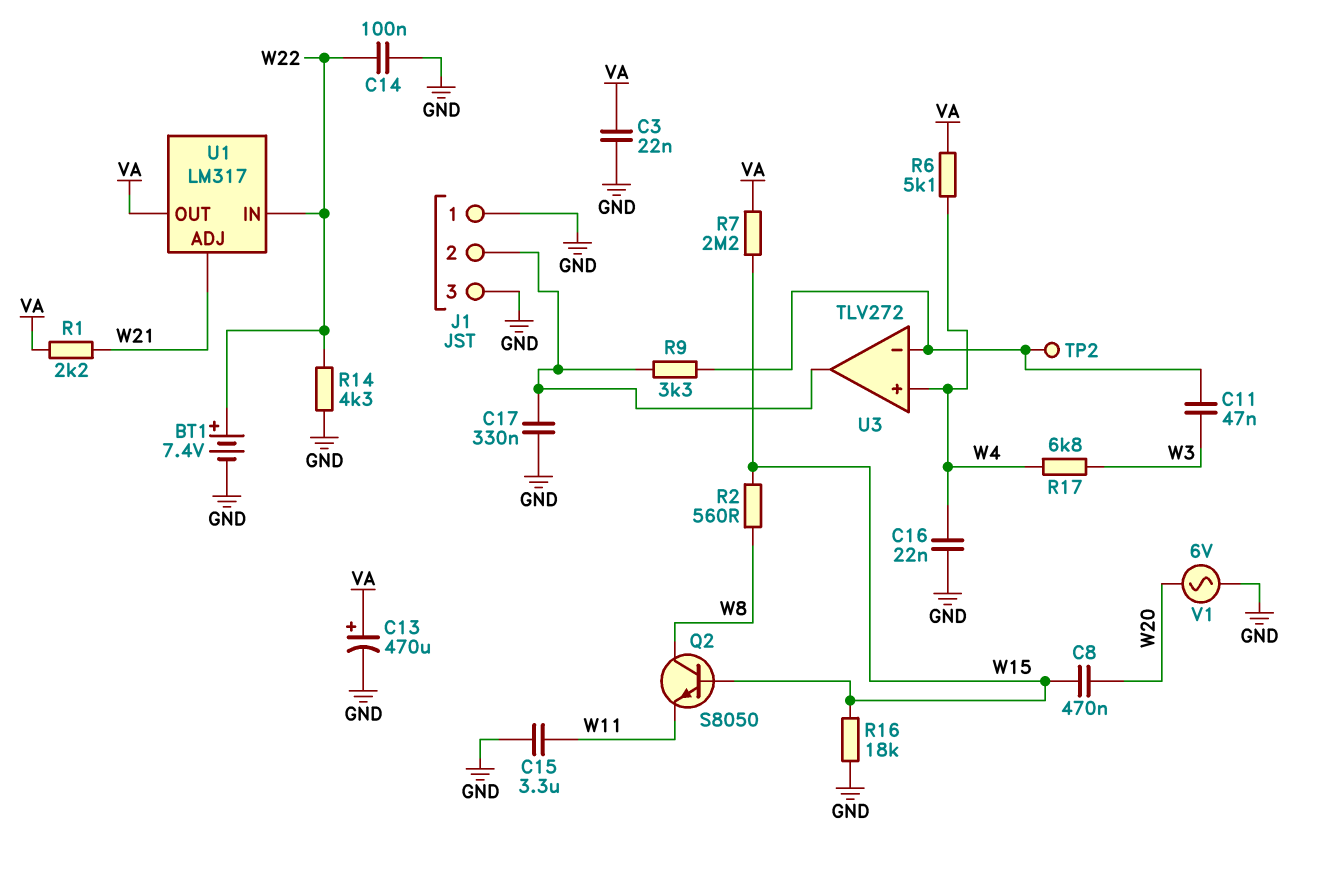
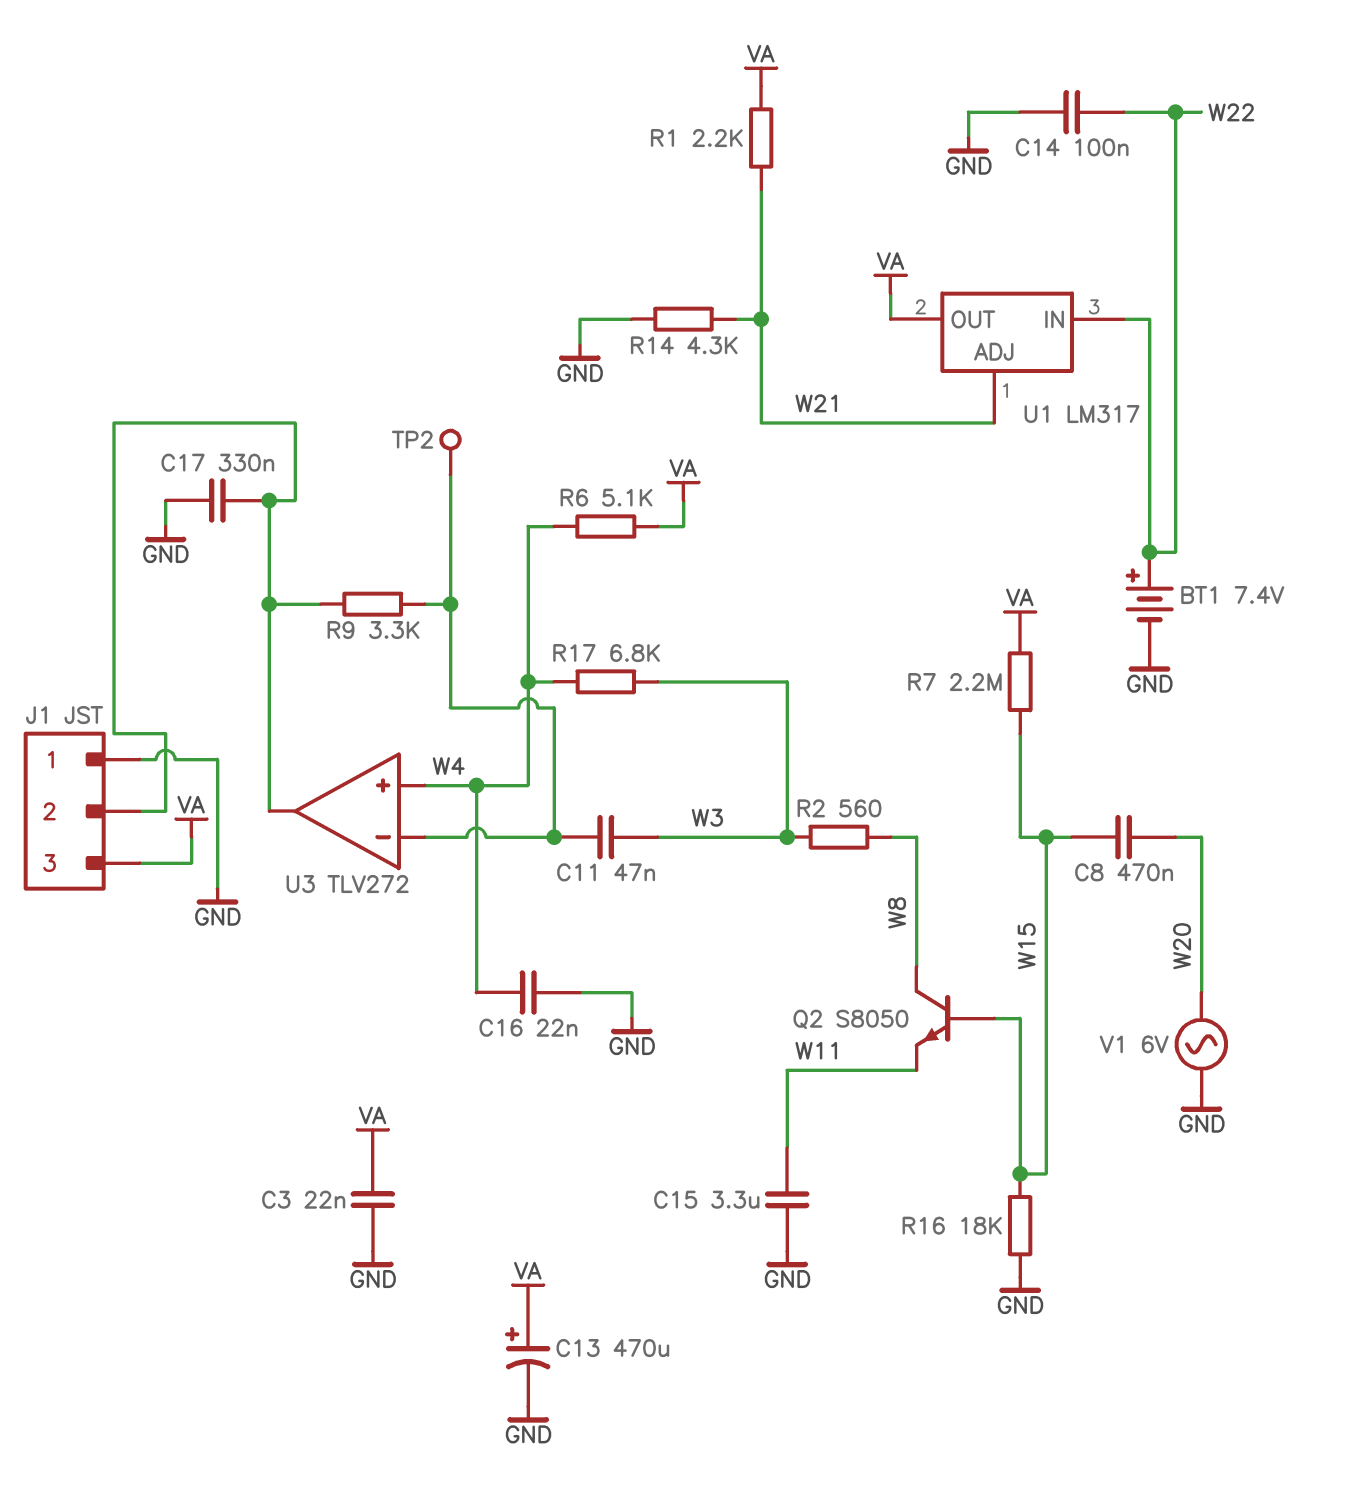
J1 pin 3: GND -> VA
R2: 560 (W8, W15) -> 560 (W3, W8)
R14: 4.3k (GND, W22) -> 4.3k (GND, W21)

